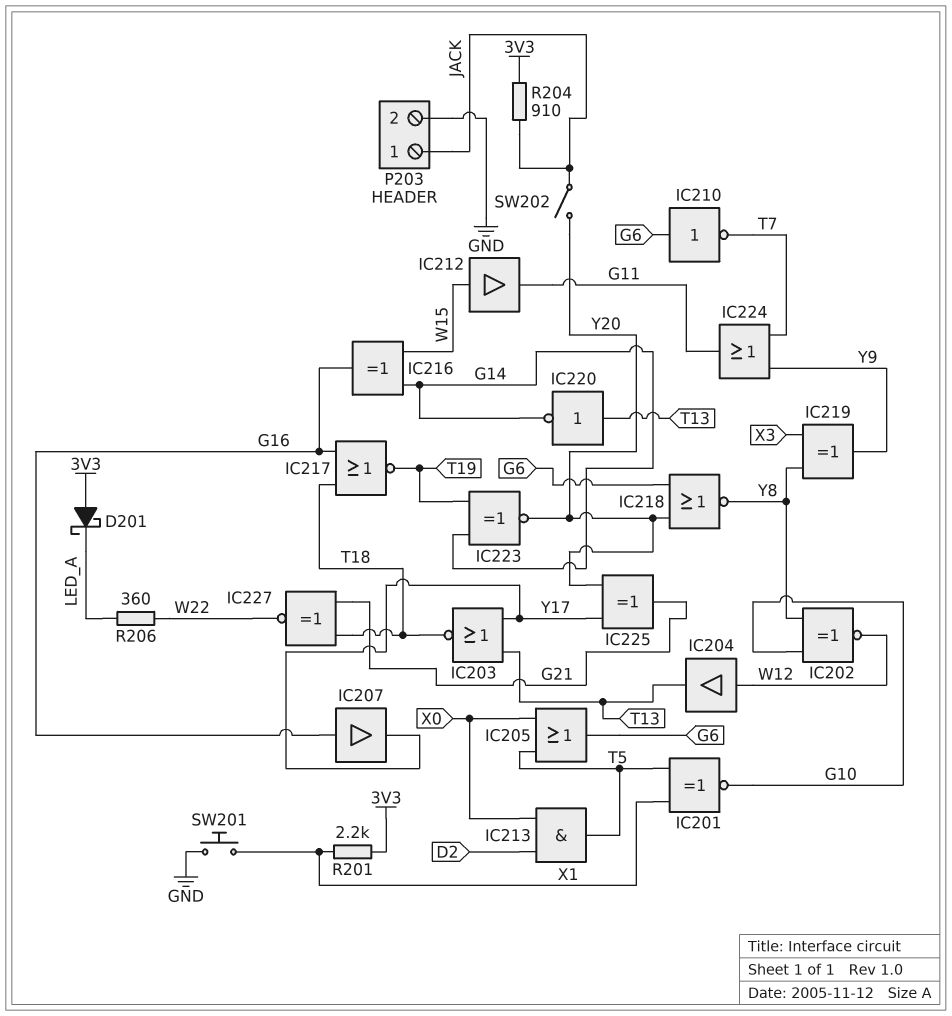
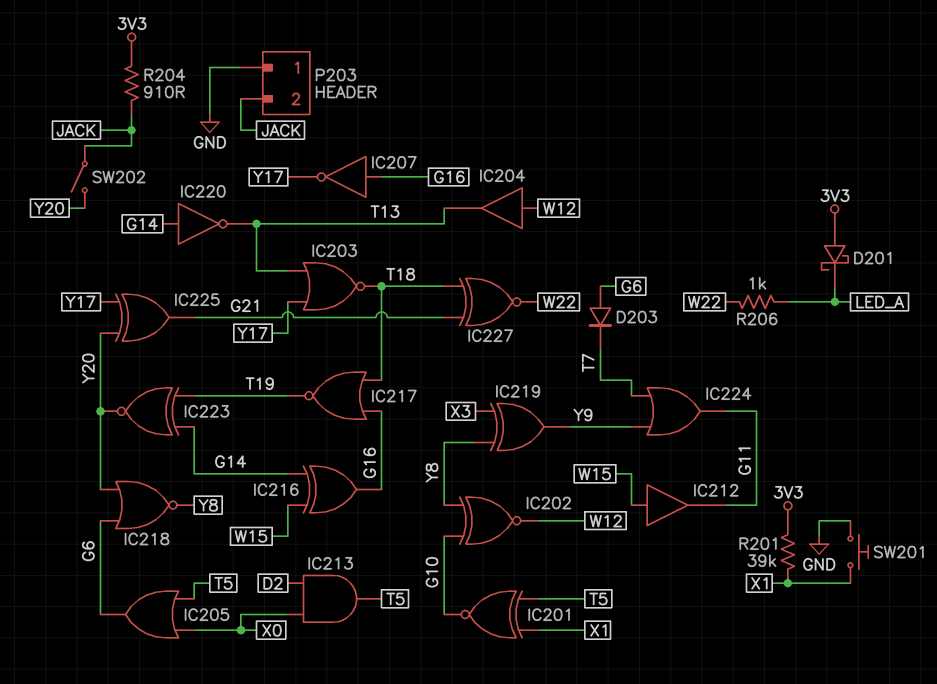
D203: none -> diode (A G6, K T7)
IC207: buffer (in G16, out Y17) -> NOT (in G16, out Y17)
IC210: NOT (in G6, out T7) -> none
IC220: NOT (in T13, out G14) -> NOT (in G14, out T13)
P203 pin 1: JACK -> GND
P203 pin 2: GND -> JACK
R201: 2.2k (3V3, X1) -> 39k (3V3, X1)
R206: 360 (LED_A, W22) -> 1k (LED_A, W22)

